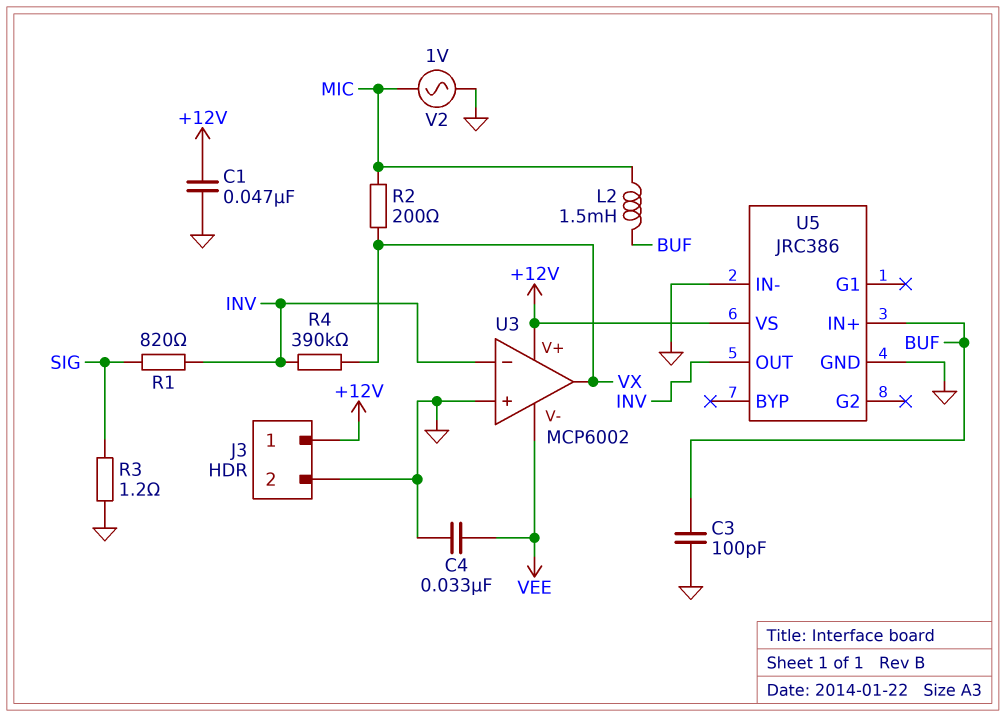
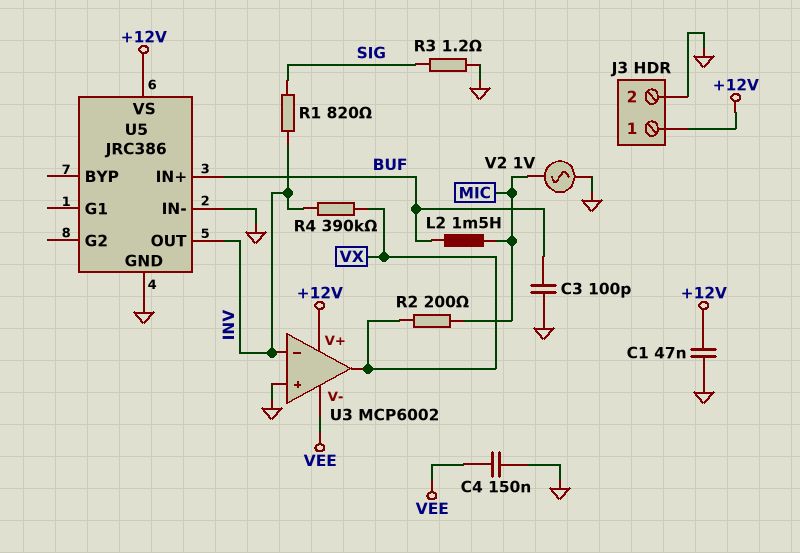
C4: 33nF (GND, VEE) -> 150nF (GND, VEE)

